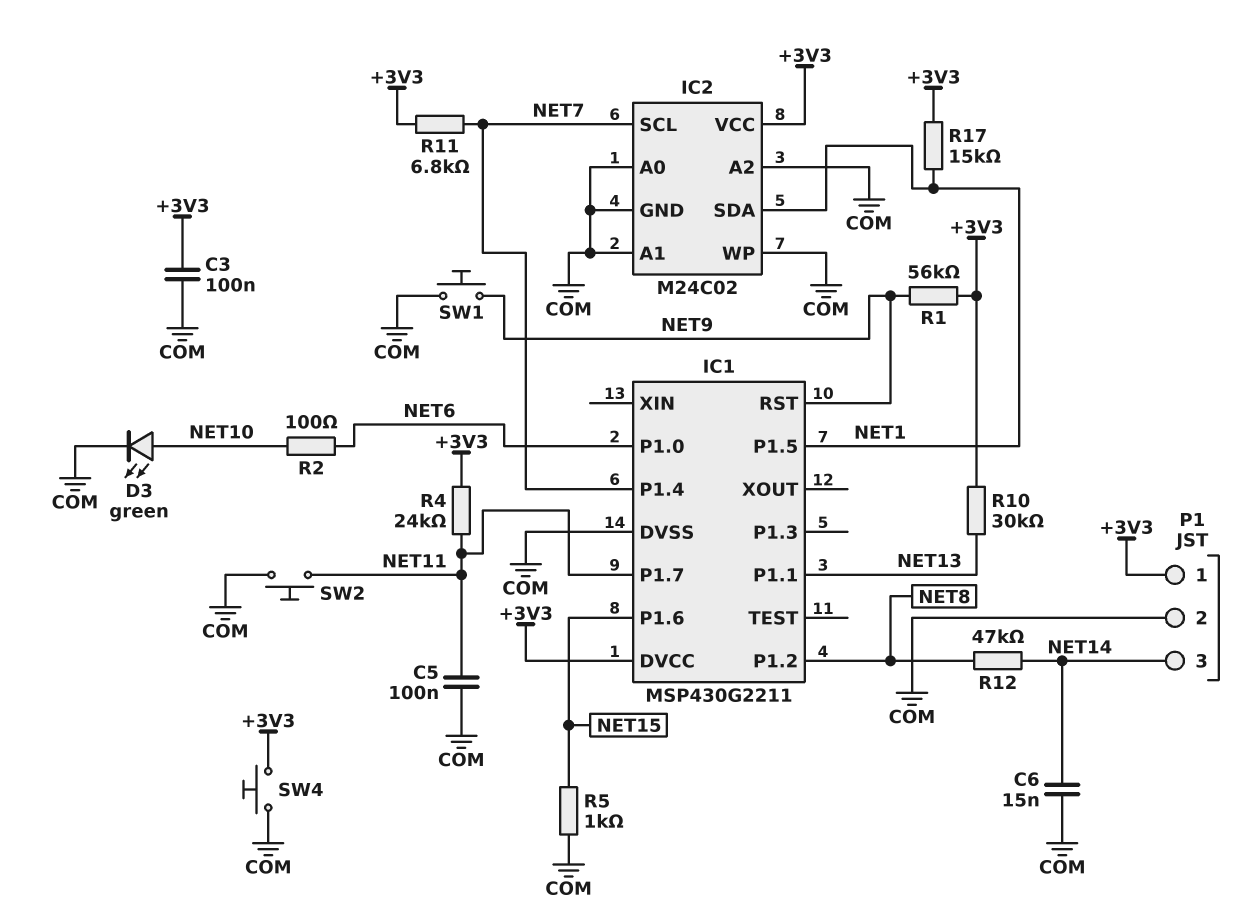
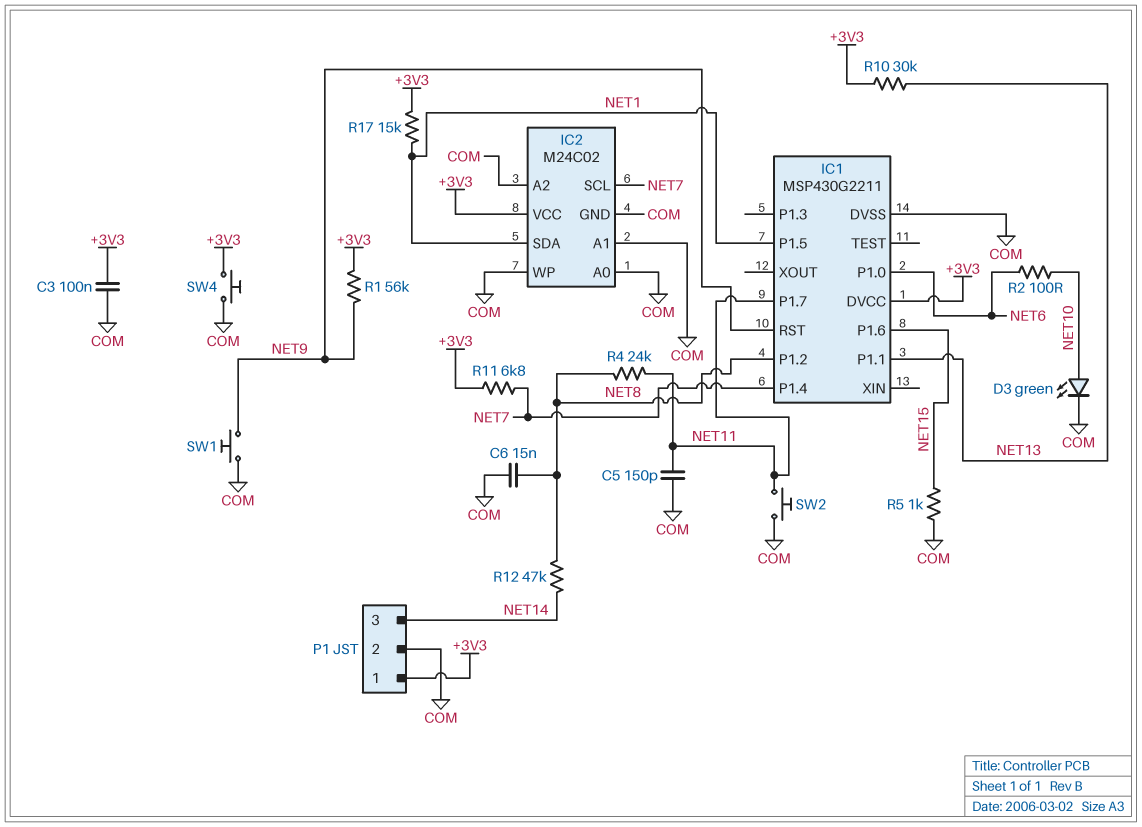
C5: 100nF (COM, NET11) -> 150pF (COM, NET11)
C6: 15nF (COM, NET14) -> 15nF (COM, NET8)
R4: 24k (+3V3, NET11) -> 24k (NET8, NET11)

